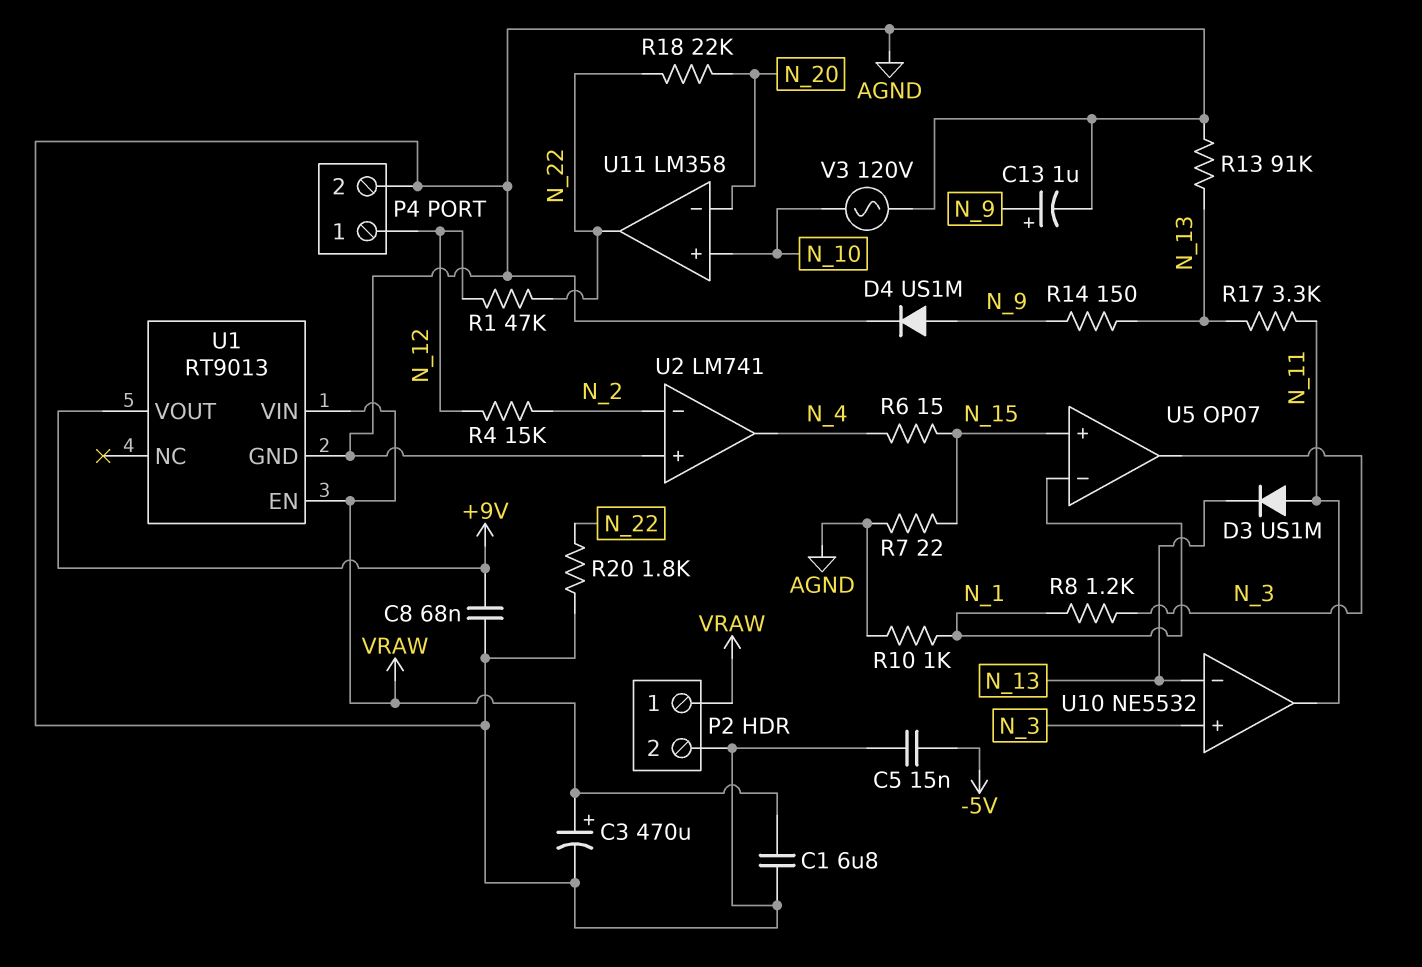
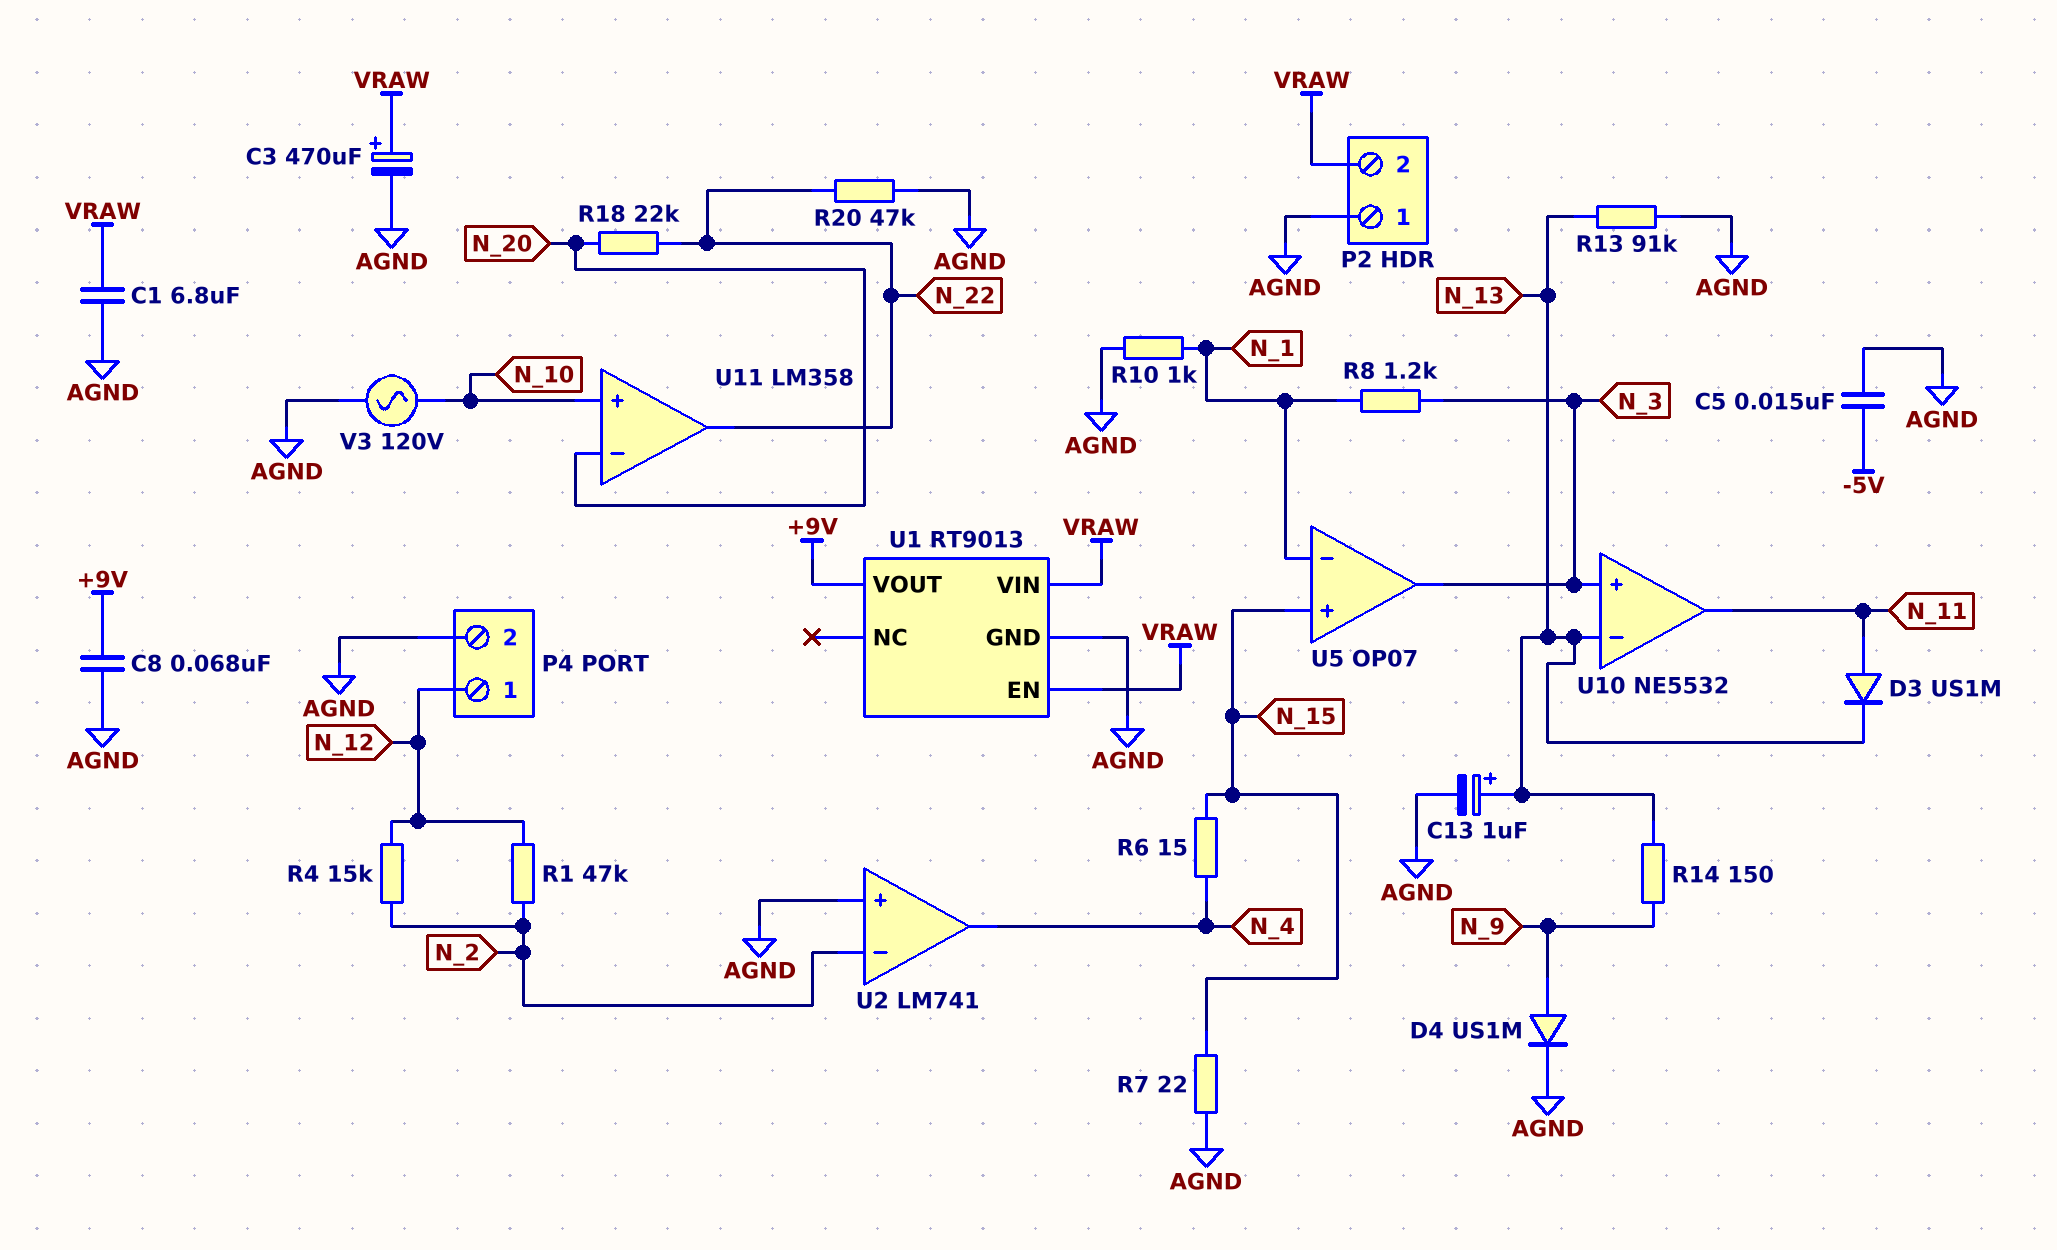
C13: 1uF (plus N_9, minus AGND) -> 1uF (plus N_13, minus AGND)
P2 pin 1: VRAW -> AGND
P2 pin 2: AGND -> VRAW
R1: 47k (N_12, N_22) -> 47k (N_2, N_12)
R17: 3.3k (N_11, N_13) -> none
R20: 1.8k (AGND, N_22) -> 47k (AGND, N_22)

